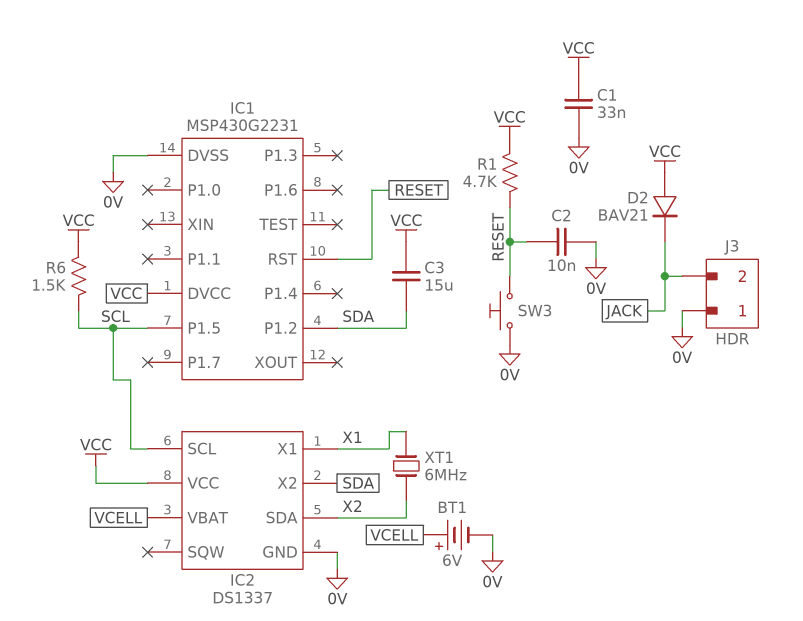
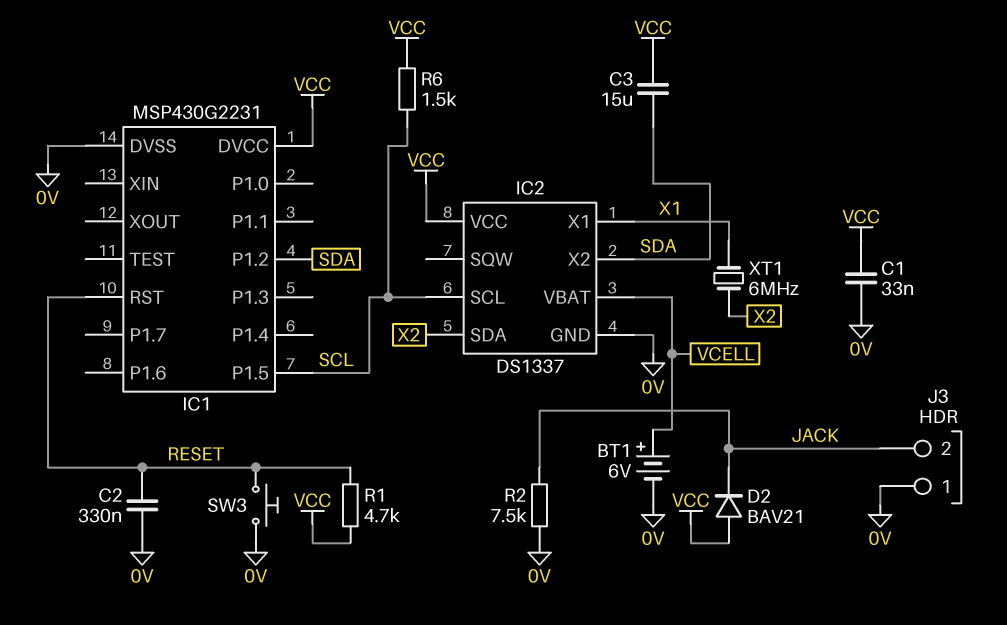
C2: 10nF (0V, RESET) -> 330nF (0V, RESET)
R2: none -> 7.5k (0V, JACK)

